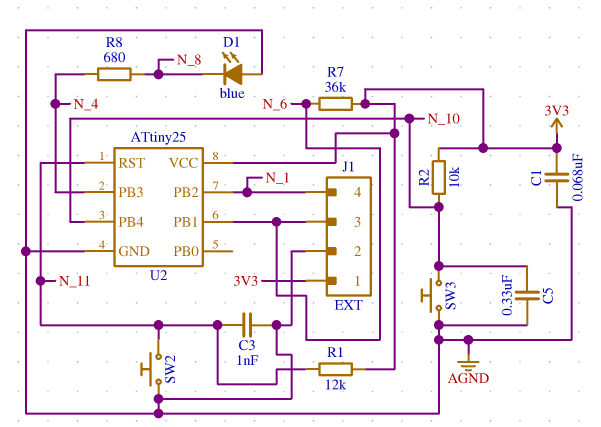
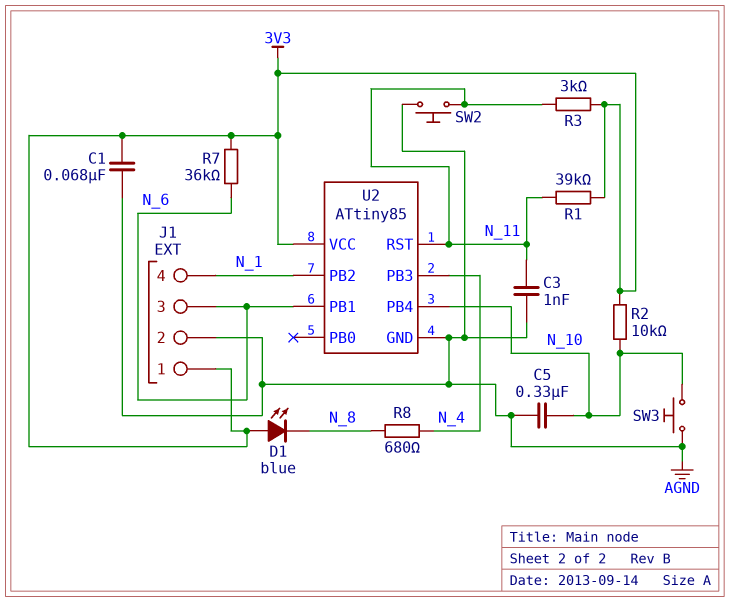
D1: LED blue (A AGND, K N_8) -> LED blue (A 3V3, K N_8)
R1: 12k (3V3, N_11) -> 39k (3V3, N_11)
R3: none -> 3k (3V3, N_11)
U2: ATtiny25 -> ATtiny85

